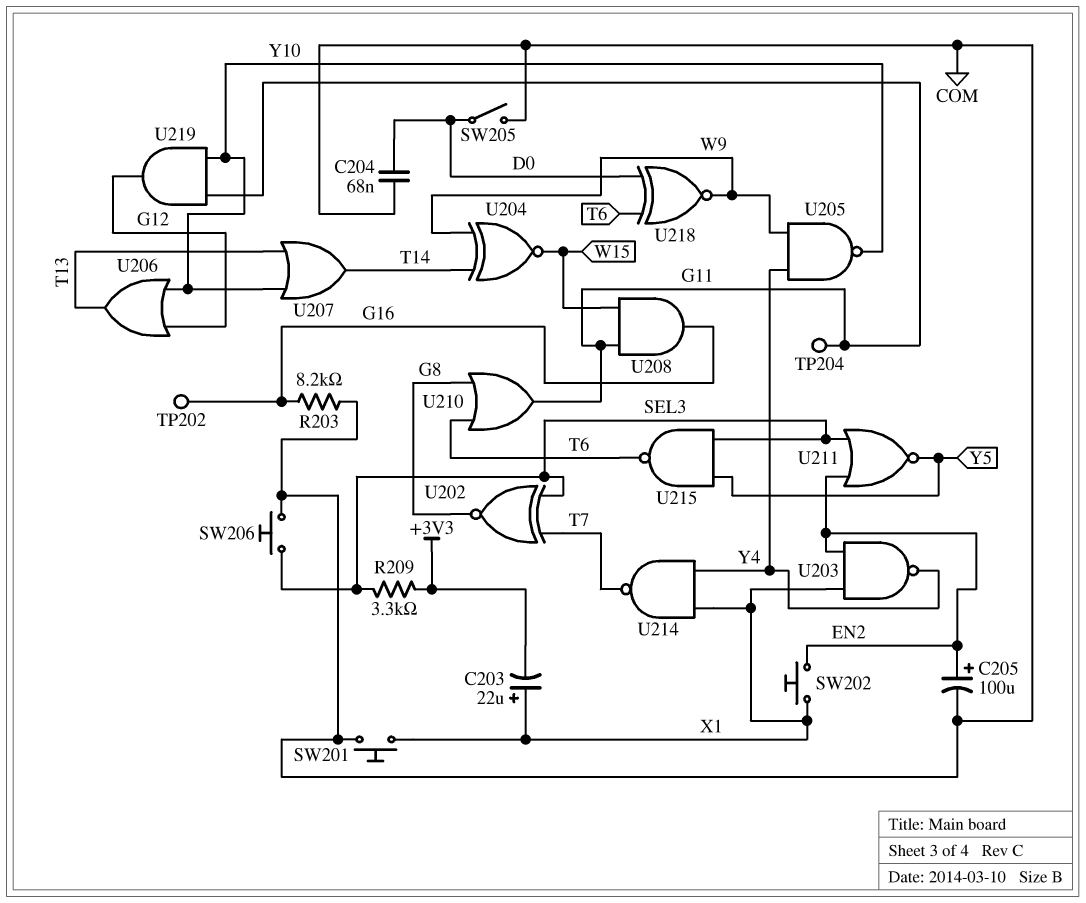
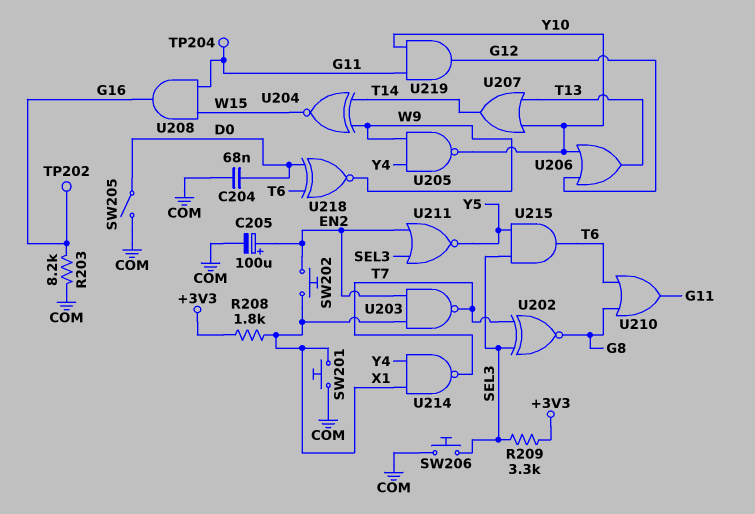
C203: 22uF (plus X1, minus +3V3) -> none
R208: none -> 1.8k (+3V3, X1)
U203: NAND (in EN2, in X1, out Y4) -> NAND (in EN2, in X1, out T7)
U215: NAND (in SEL3, in Y5, out T6) -> AND (in SEL3, in Y5, out T6)

